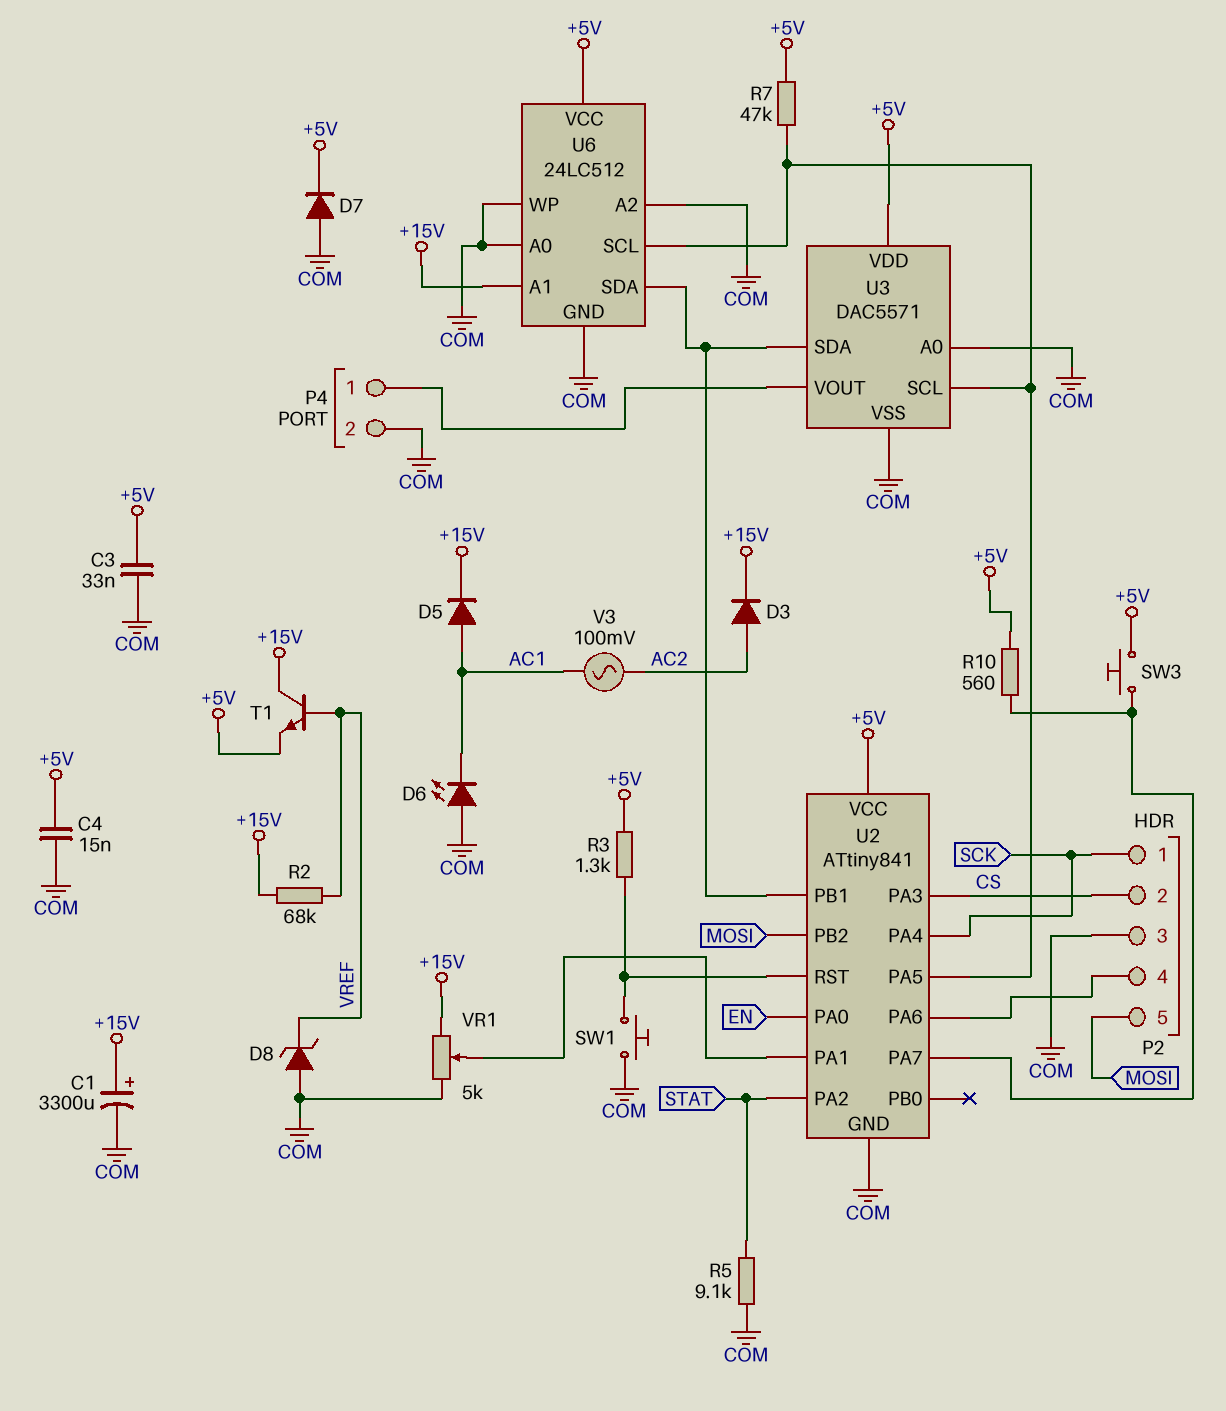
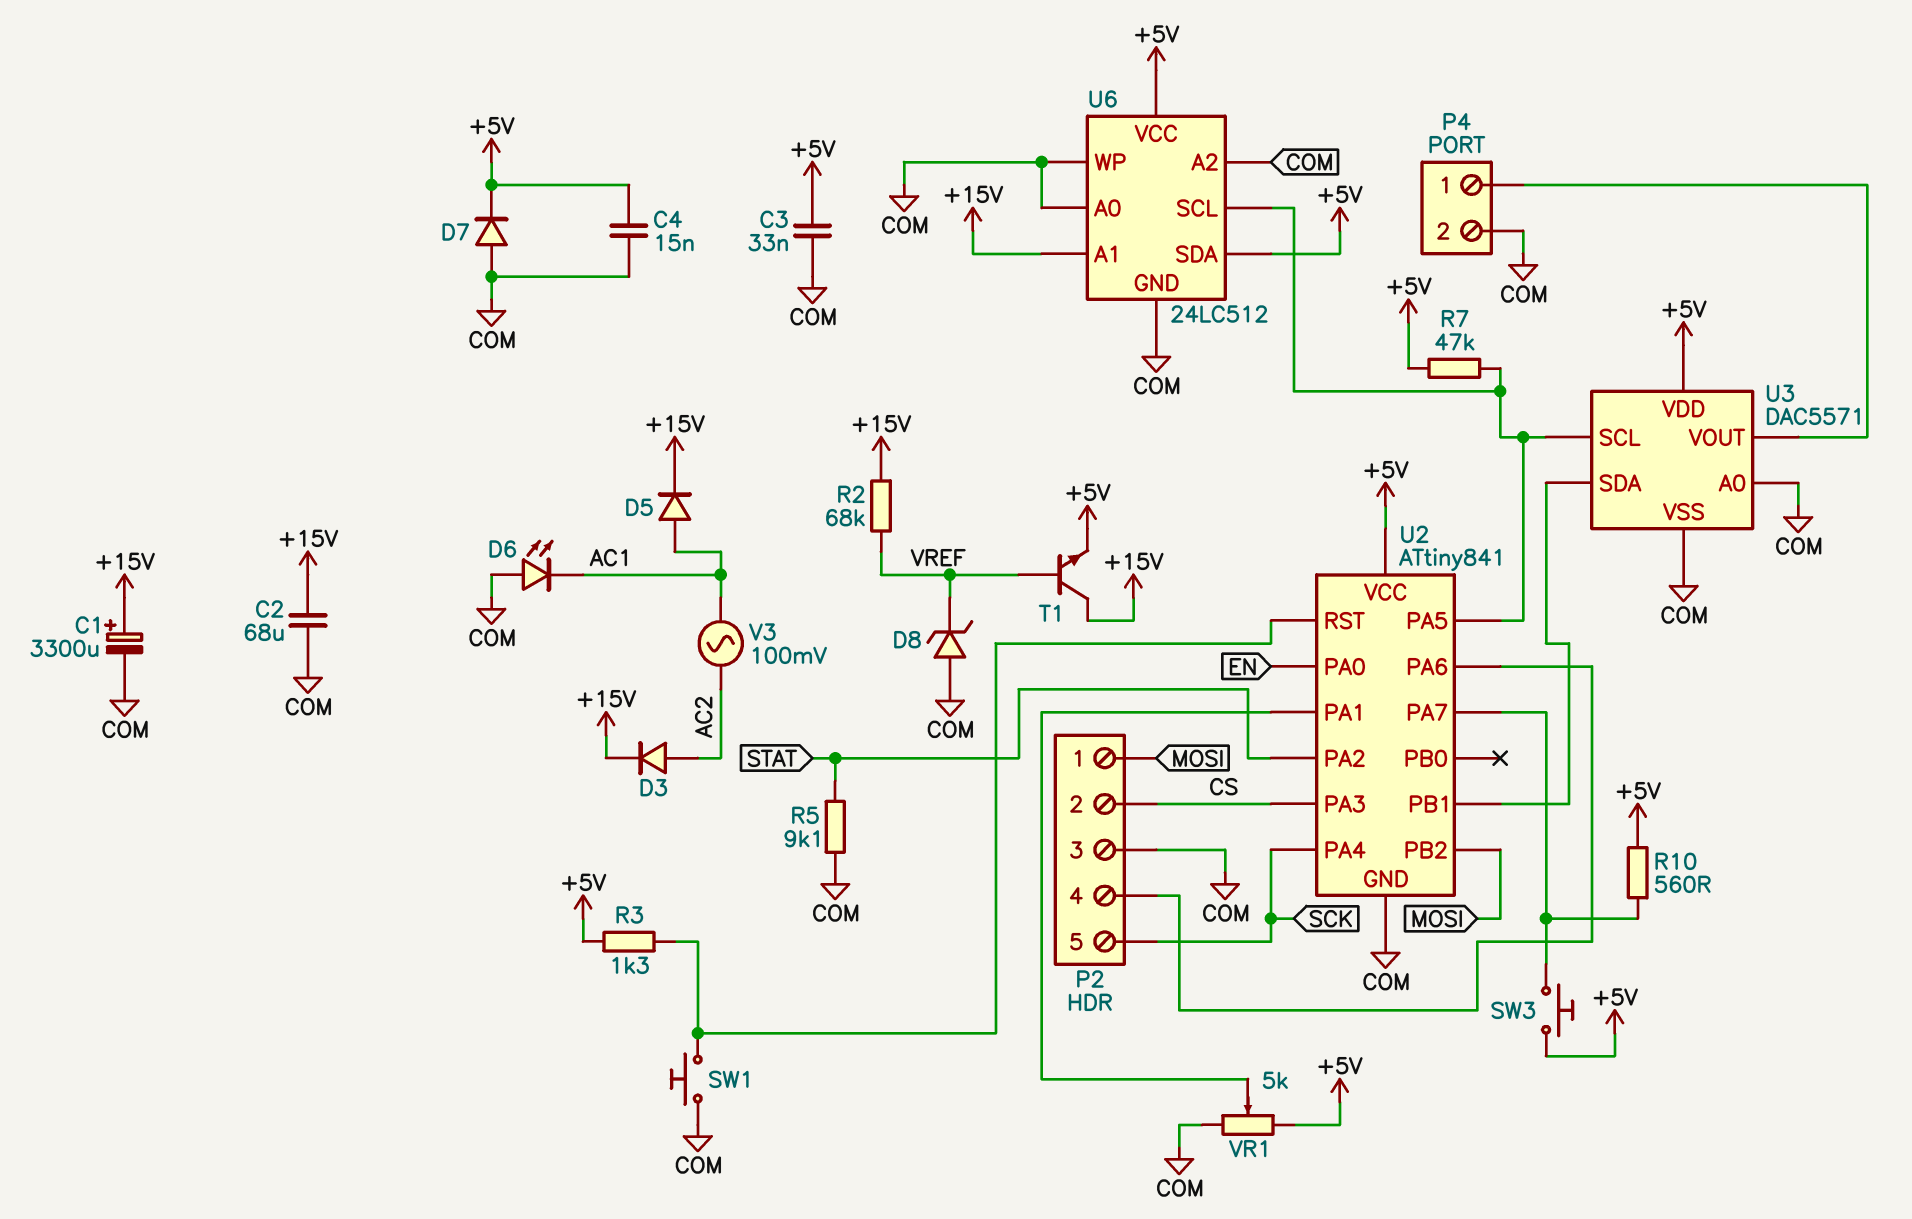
C2: none -> 68uF (+15V, COM)
P2 pin 1: SCK -> MOSI
P2 pin 5: MOSI -> SCK
U6 pin SDA: U2/PB1 -> +5V
VR1: 5k (+15V, COM, wiper U2/PA1) -> 5k (+5V, COM, wiper U2/PA1)

